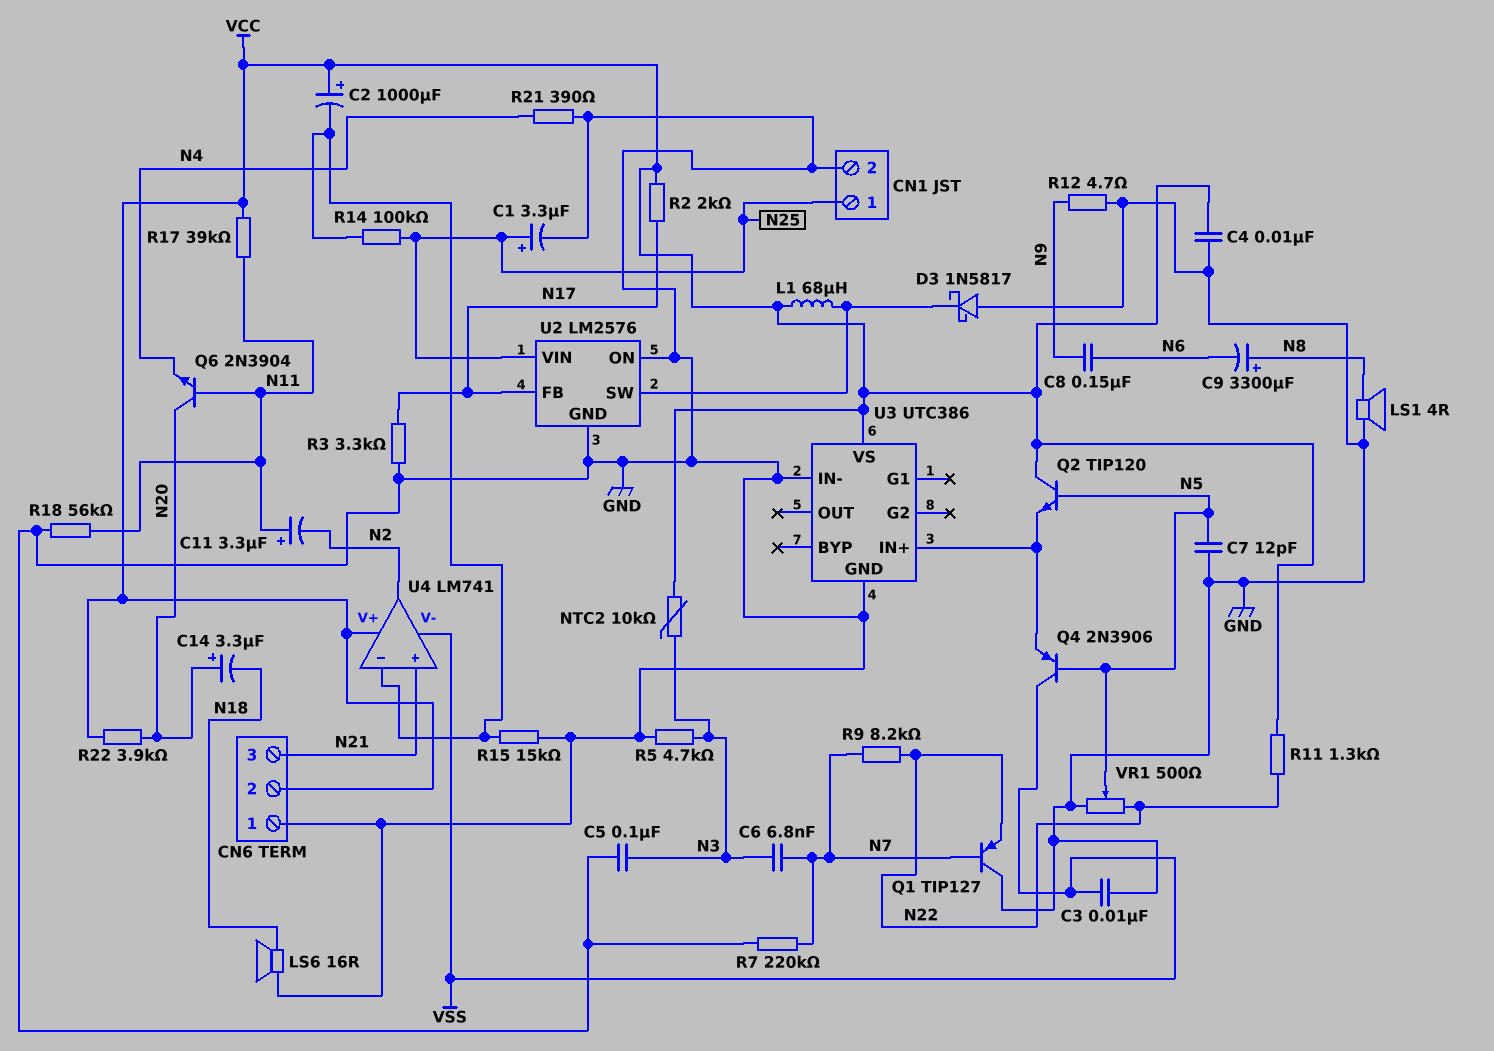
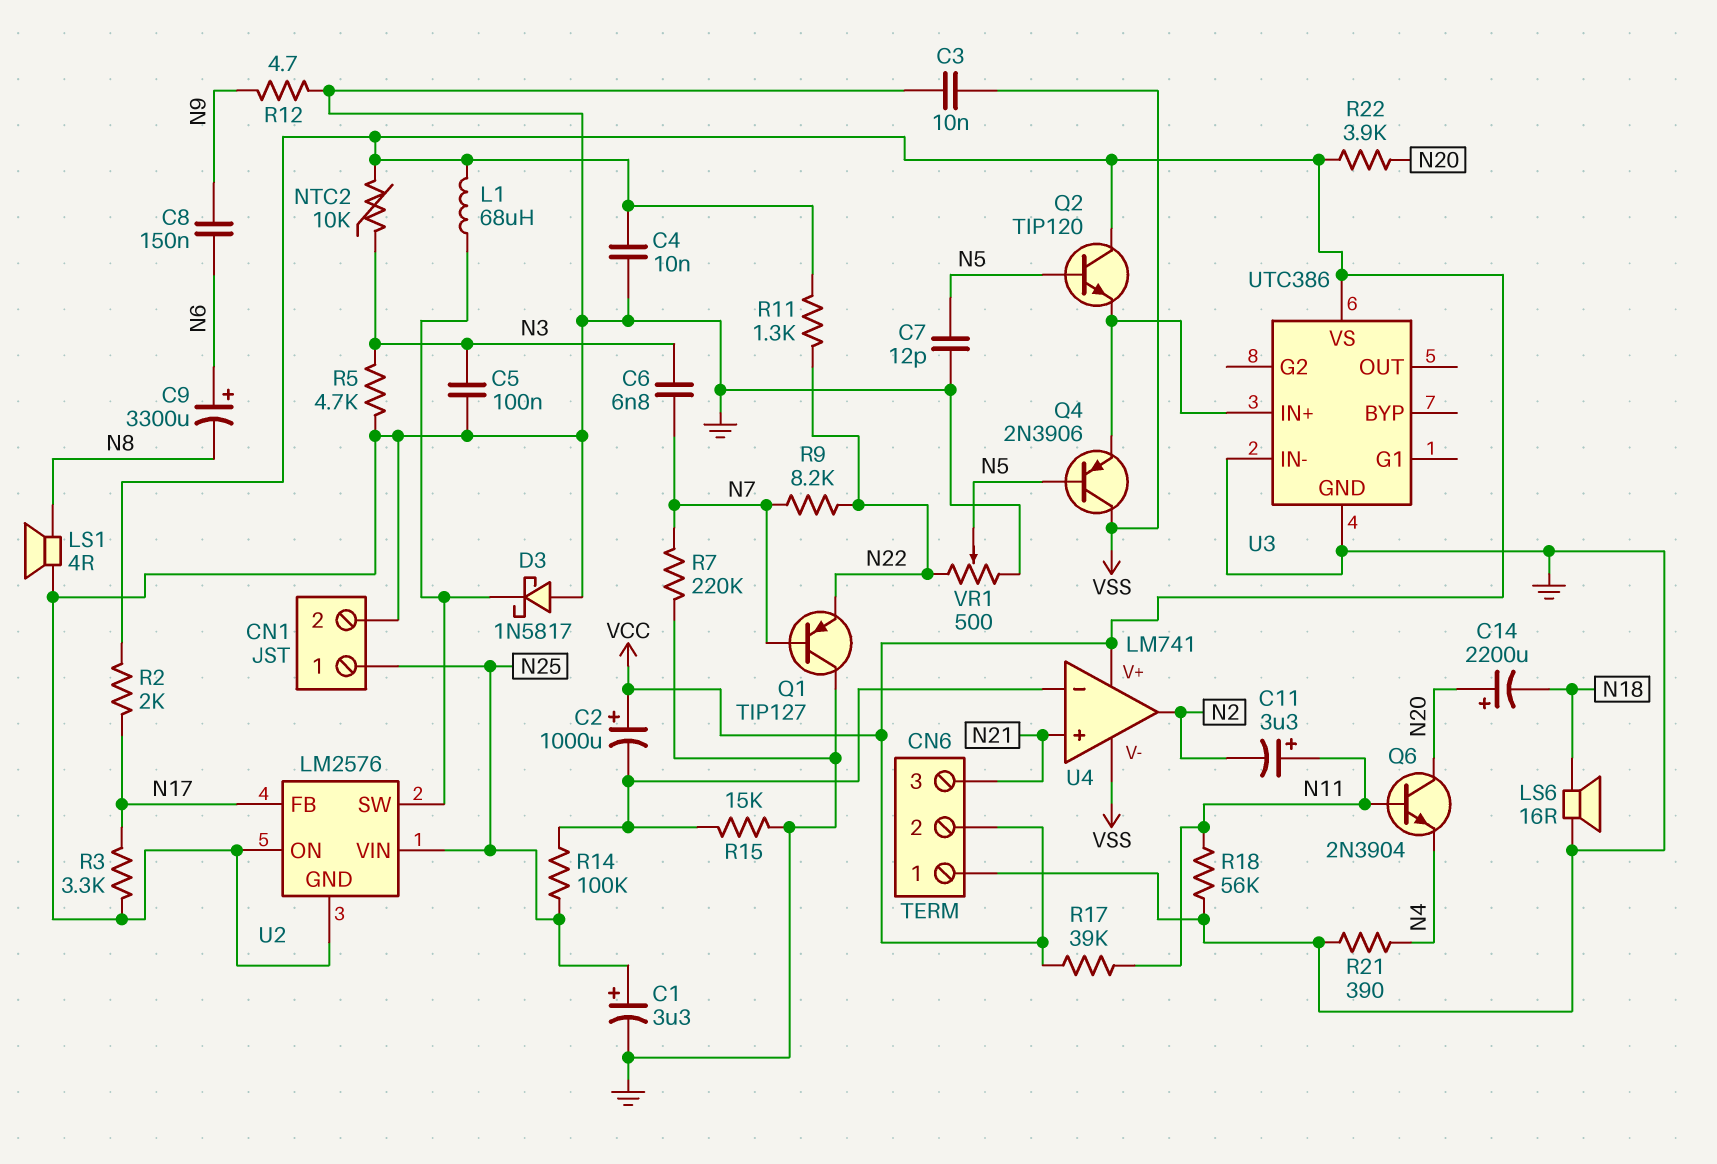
C9: 3300uF (plus N8, minus N6) -> 3300uF (plus N6, minus N8)
C14: 3.3uF (plus N20, minus N18) -> 2200uF (plus N20, minus N18)

